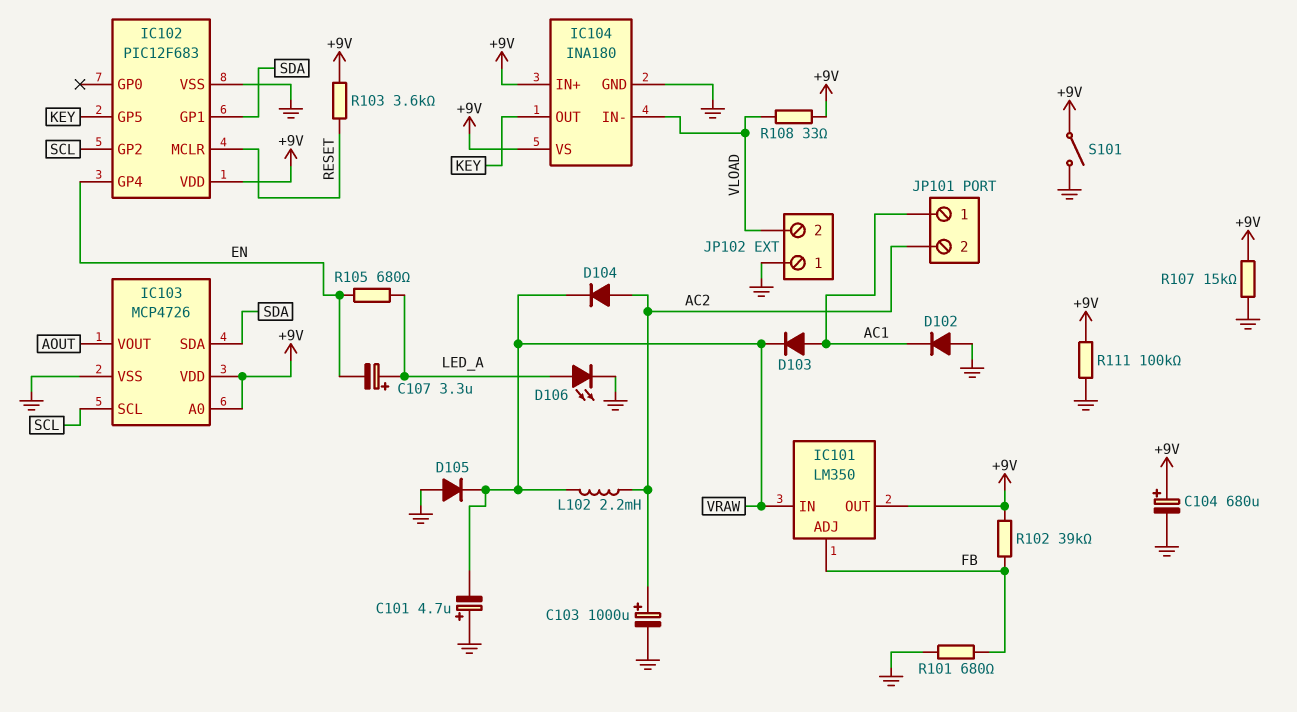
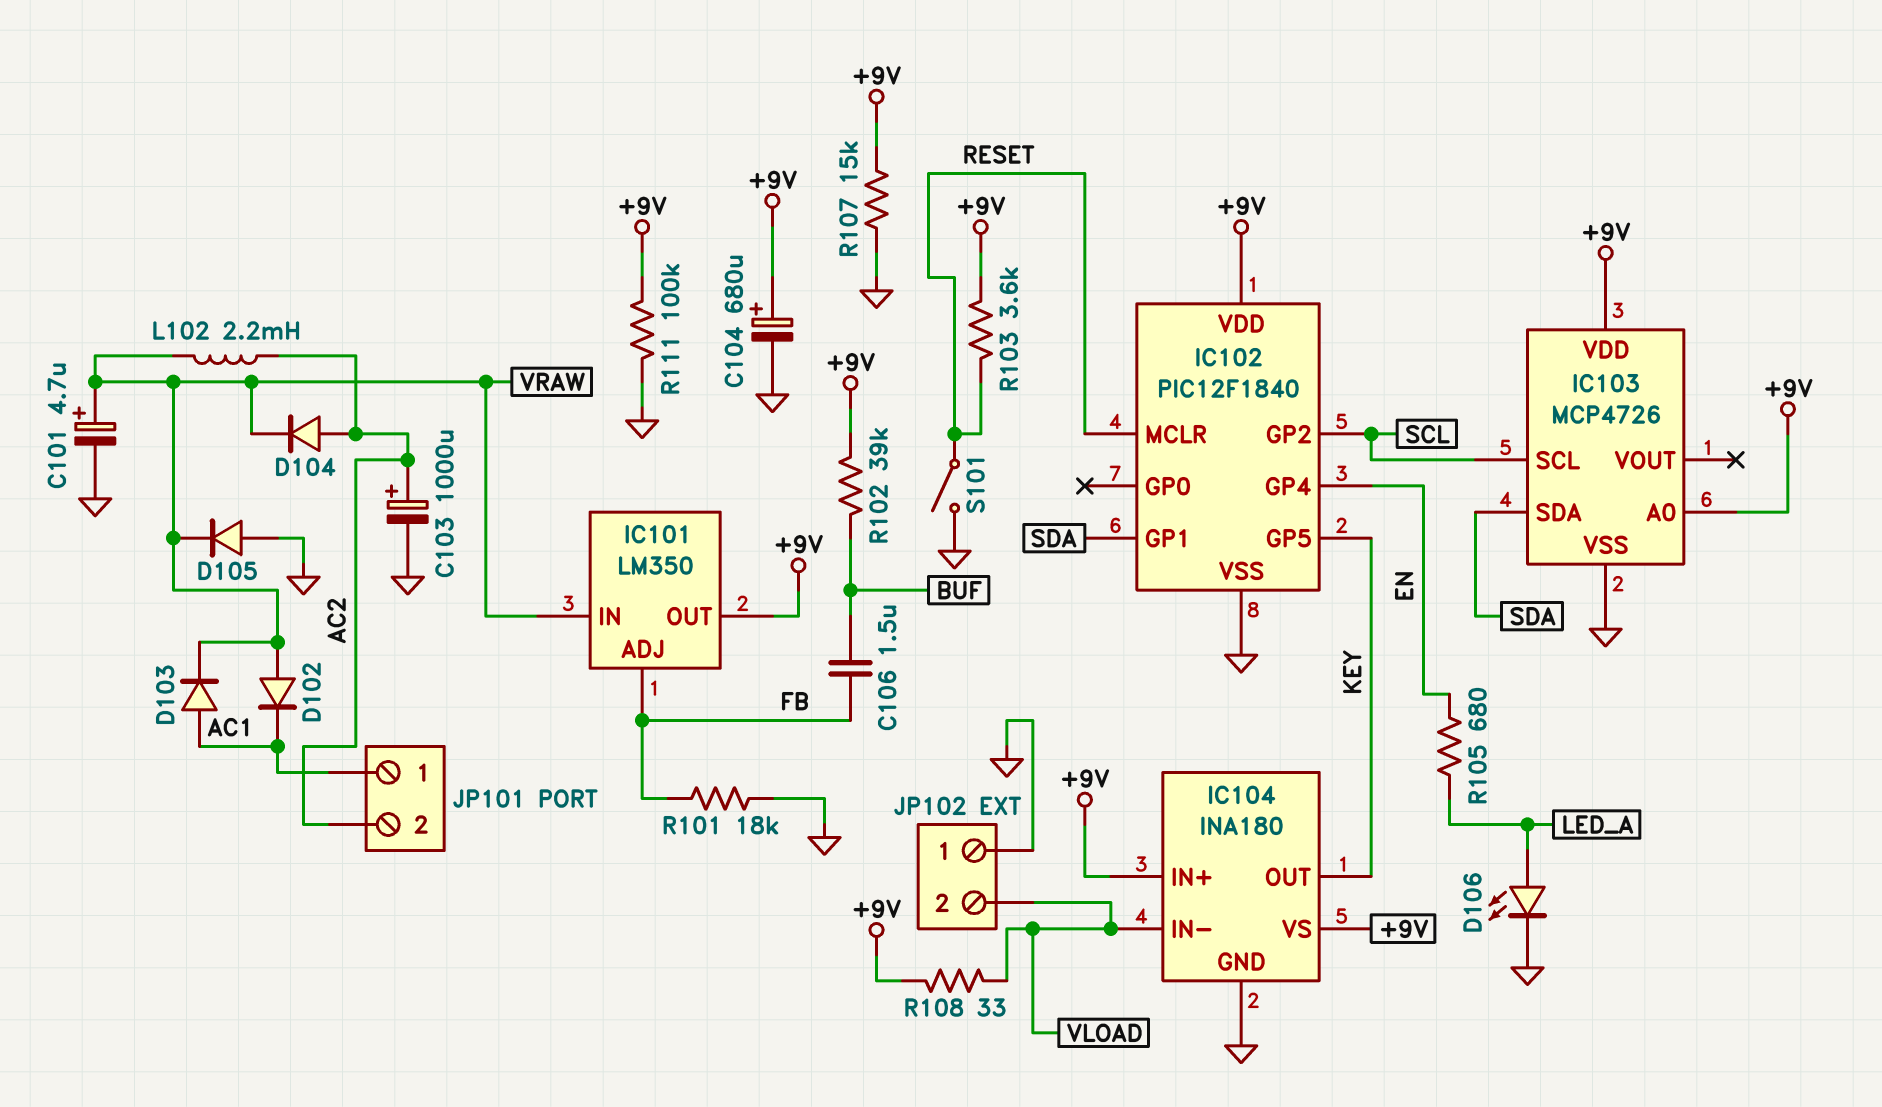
C101: 4.7uF (plus GND, minus VRAW) -> 4.7uF (plus VRAW, minus GND)
C106: none -> 1.5uF (BUF, FB)
C107: 3.3uF (plus LED_A, minus EN) -> none
D102: diode (A GND, K AC1) -> diode (A VRAW, K AC1)
IC102: PIC12F683 -> PIC12F1840
IC103 pin VOUT: AOUT -> none
R101: 680 (FB, GND) -> 18k (FB, GND)
R102: 39k (+9V, FB) -> 39k (+9V, BUF)
S101: switch (+9V, GND) -> switch (GND, RESET)

